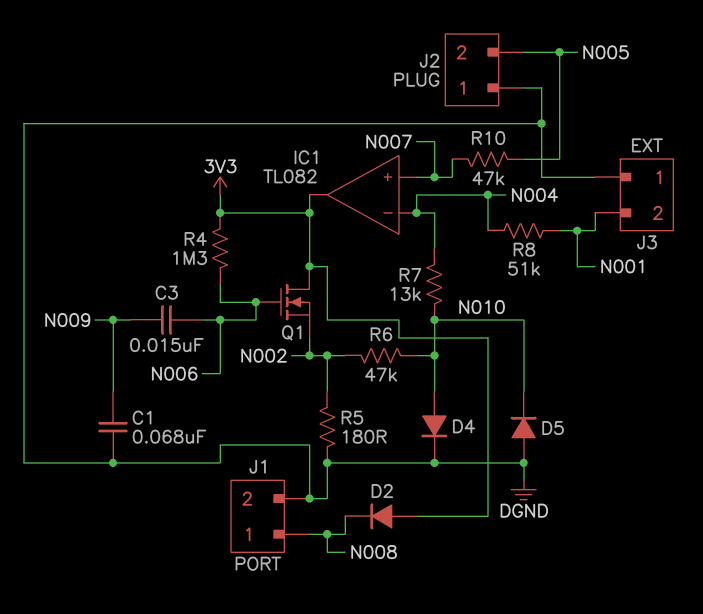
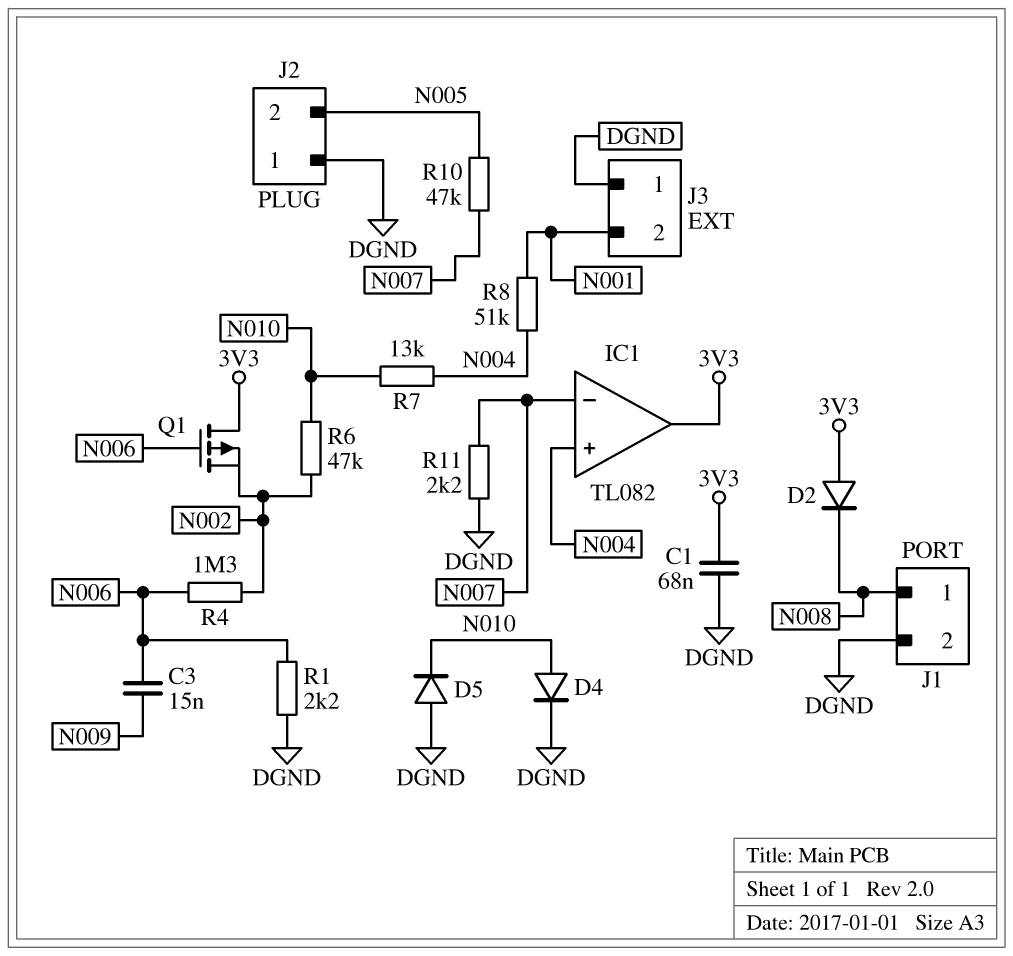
C1: 68nF (DGND, N009) -> 68nF (3V3, DGND)
IC1 pin in+: N007 -> N004
IC1 pin in-: N004 -> N007
Q1: NMOS (G N006, D 3V3, S N002) -> PMOS (G N006, D 3V3, S N002)
R1: none -> 2.2k (DGND, N006)
R4: 1.3M (3V3, N006) -> 1.3M (N002, N006)
R5: 180 (DGND, N002) -> none
R11: none -> 2.2k (DGND, N007)

